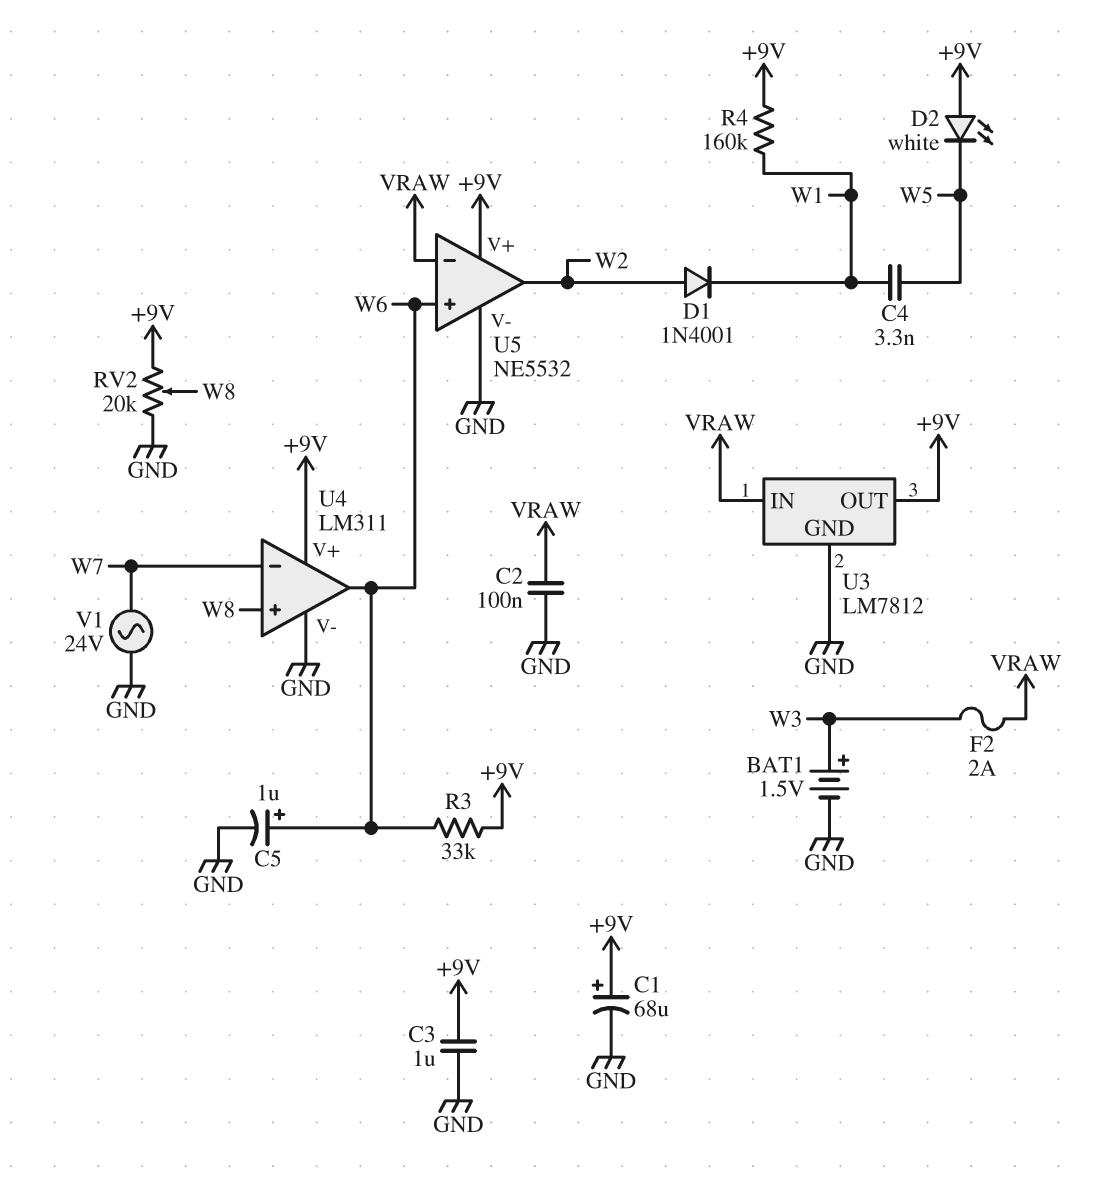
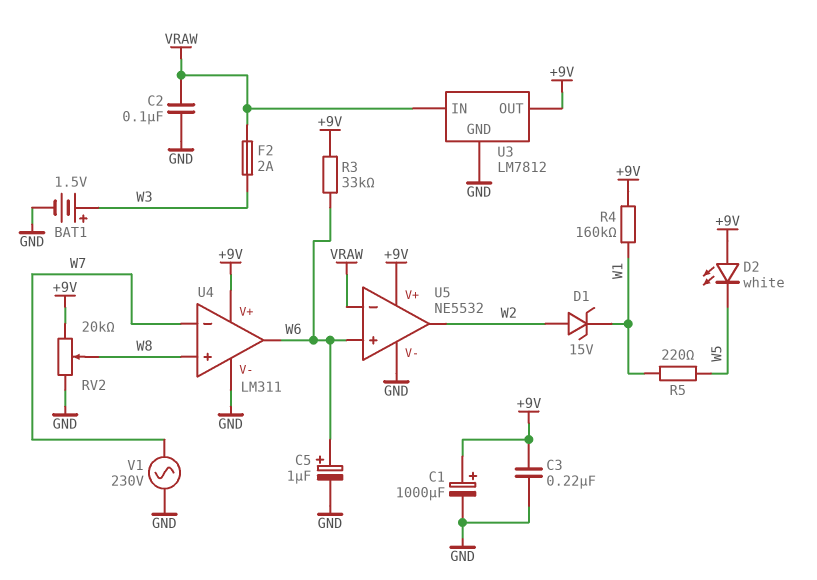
C1: 68uF (plus +9V, minus GND) -> 1000uF (plus +9V, minus GND)
C3: 1uF (+9V, GND) -> 220nF (+9V, GND)
C4: 3.3nF (W1, W5) -> none
D1: diode 1N4001 (A W2, K W1) -> zener 15V (A W2, K W1)
R5: none -> 220 (W1, W5)
V1: AC 24V (GND, W7) -> AC 230V (GND, W7)

